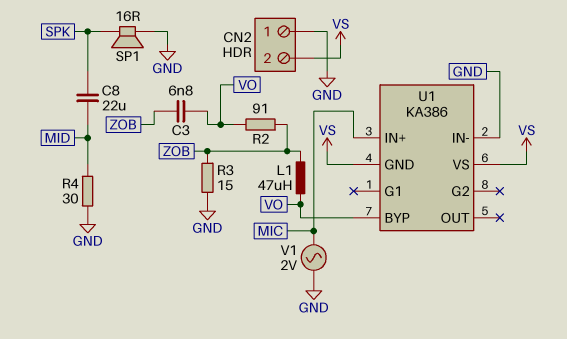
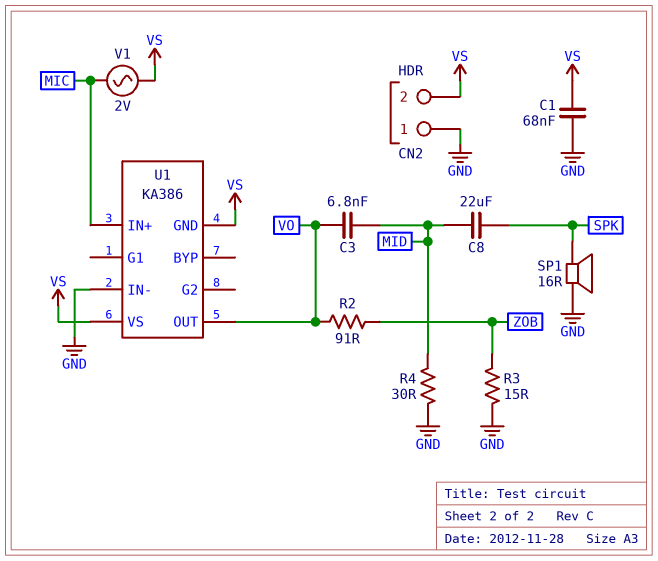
C1: none -> 68nF (GND, VS)
C3: 6.8nF (VO, ZOB) -> 6.8nF (MID, VO)
L1: 47uH (VO, ZOB) -> none
U1 pin BYP: VO -> none
U1 pin OUT: none -> VO
V1: AC 2V (GND, MIC) -> AC 2V (MIC, VS)

